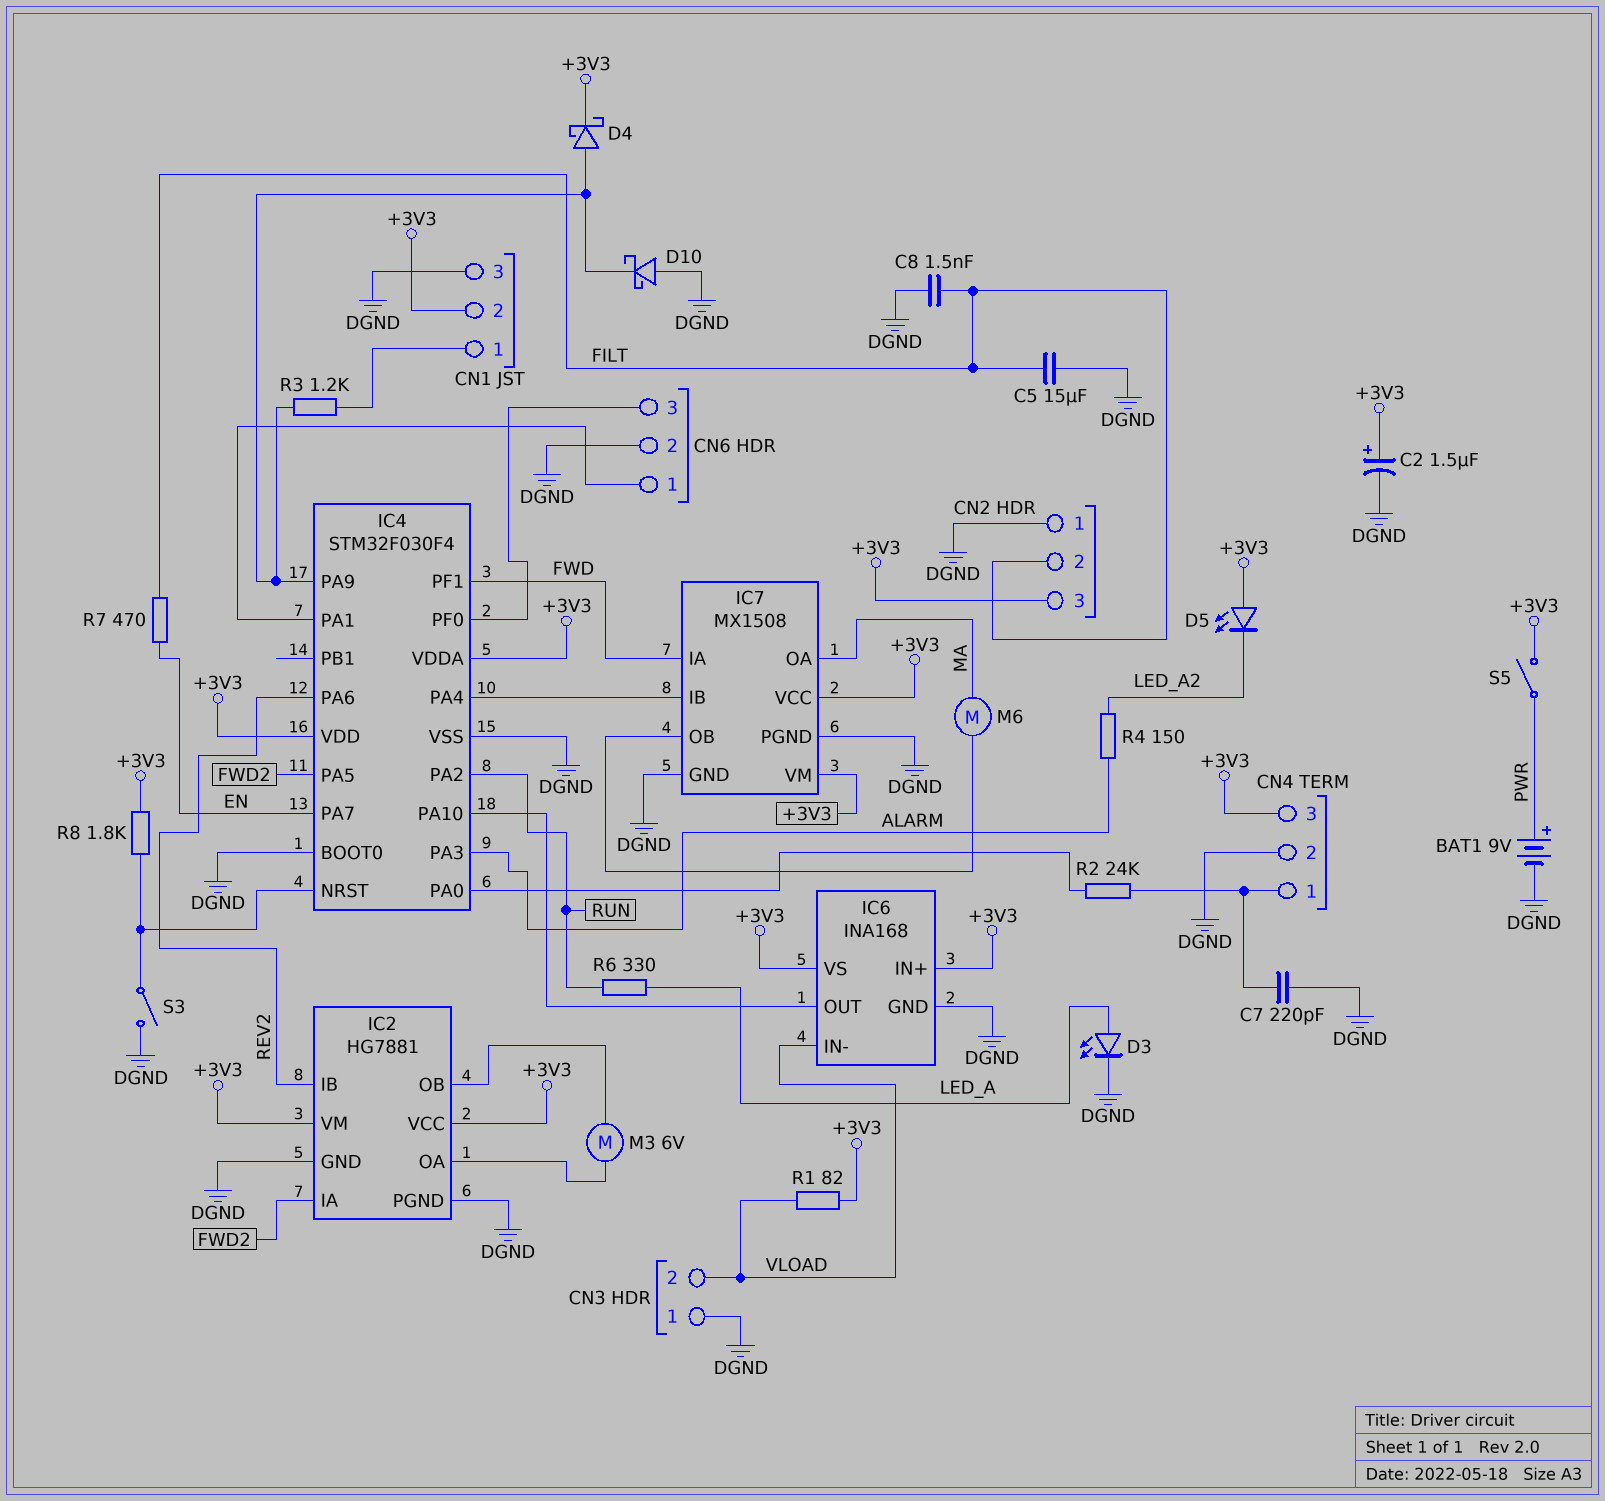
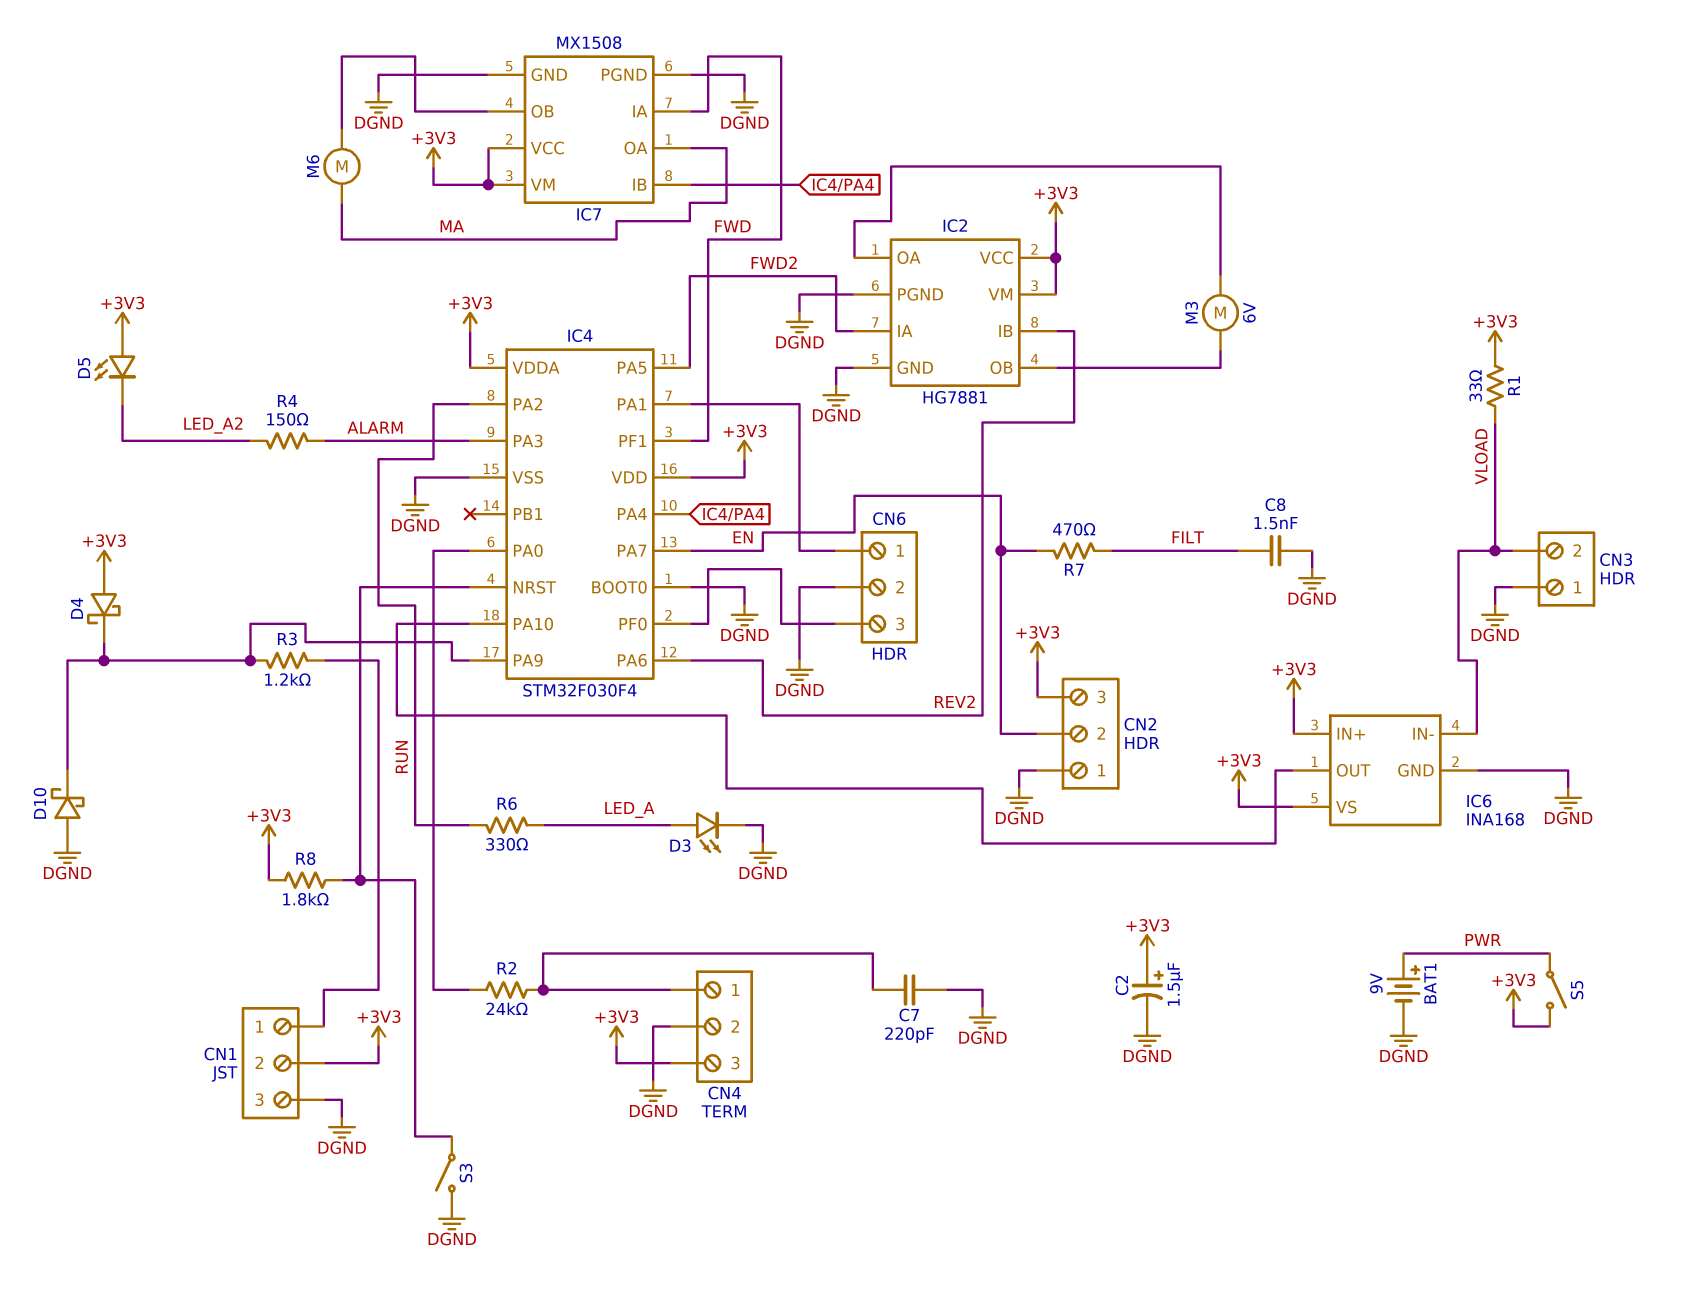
C5: 15uF (DGND, FILT) -> none
CN2 pin 2: FILT -> EN
D4: schottky (A IC4/PA9, K +3V3) -> schottky (A +3V3, K IC4/PA9)
R1: 82 (+3V3, VLOAD) -> 33 (+3V3, VLOAD)

